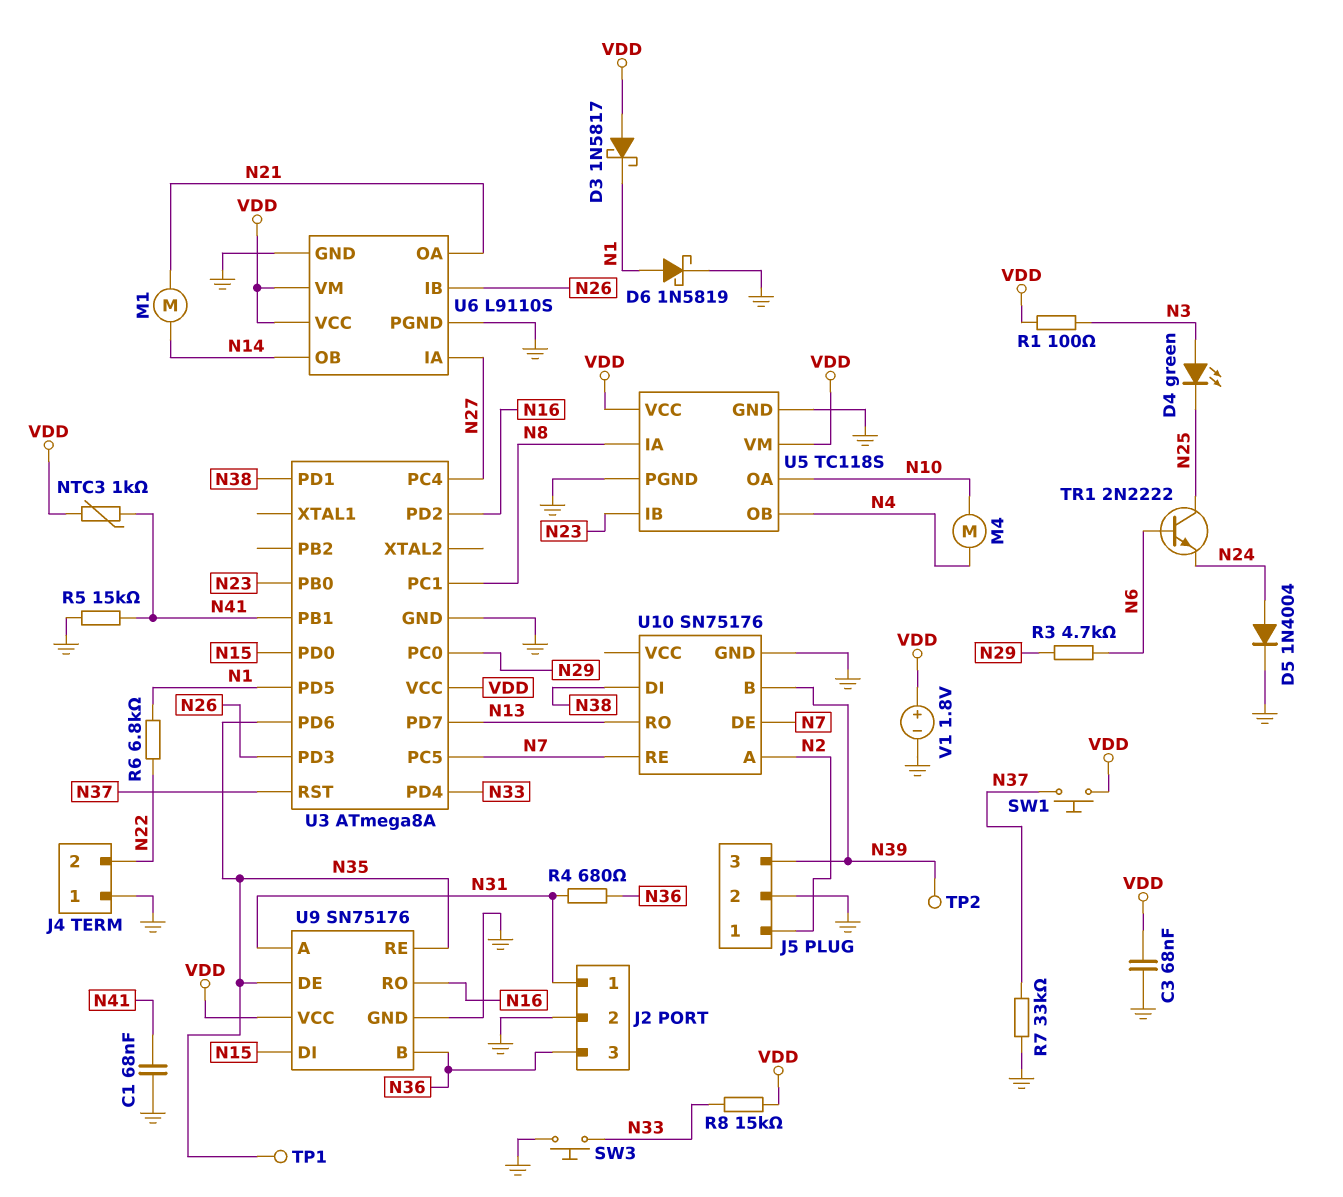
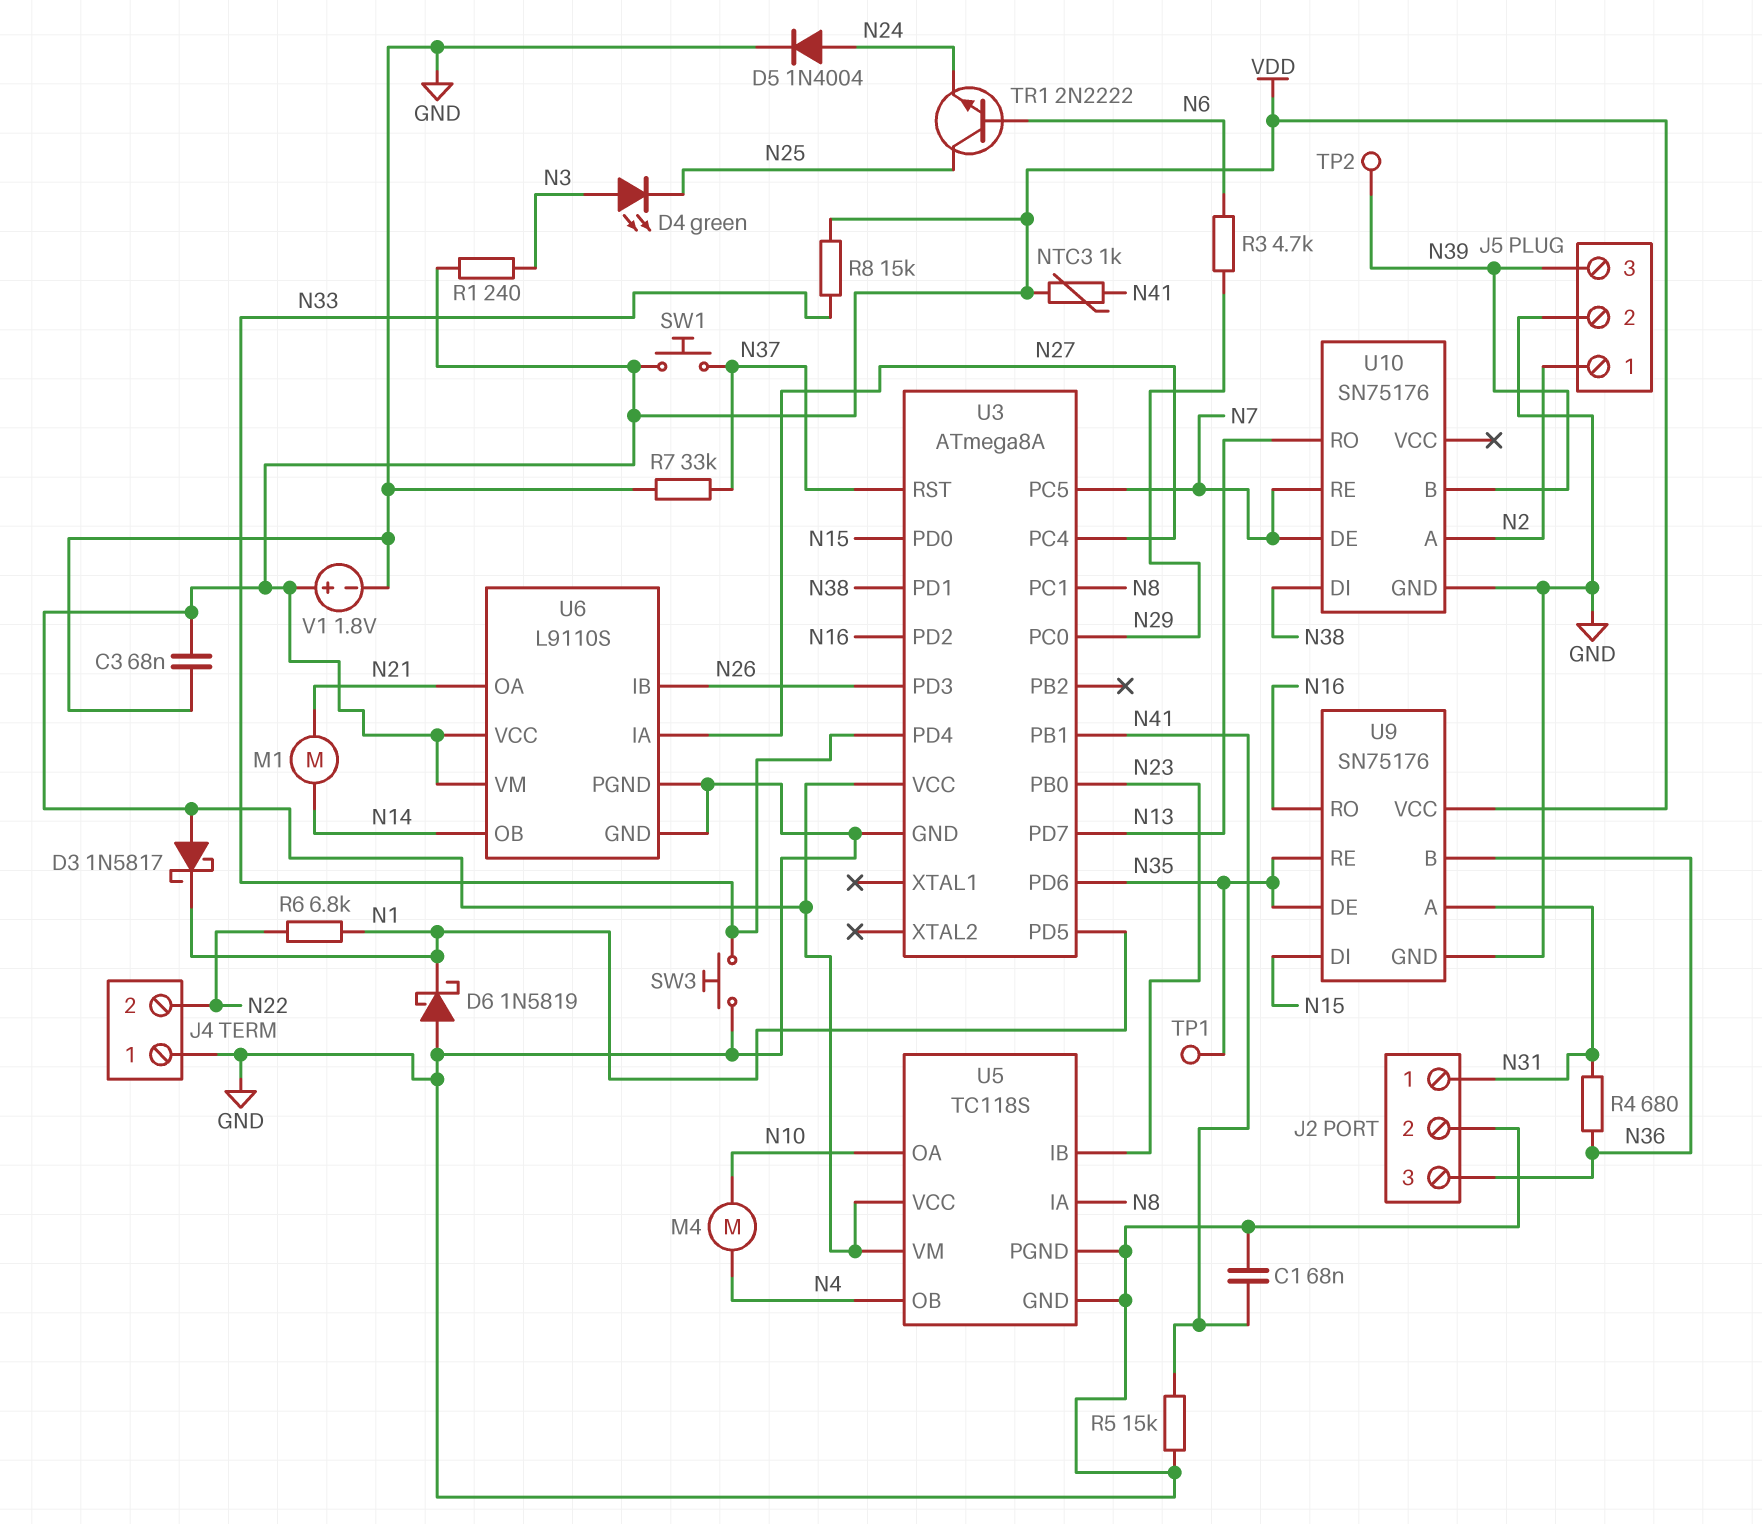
D6: schottky 1N5819 (A N1, K GND) -> schottky 1N5819 (A GND, K N1)
R1: 100 (N3, VDD) -> 240 (N3, VDD)

